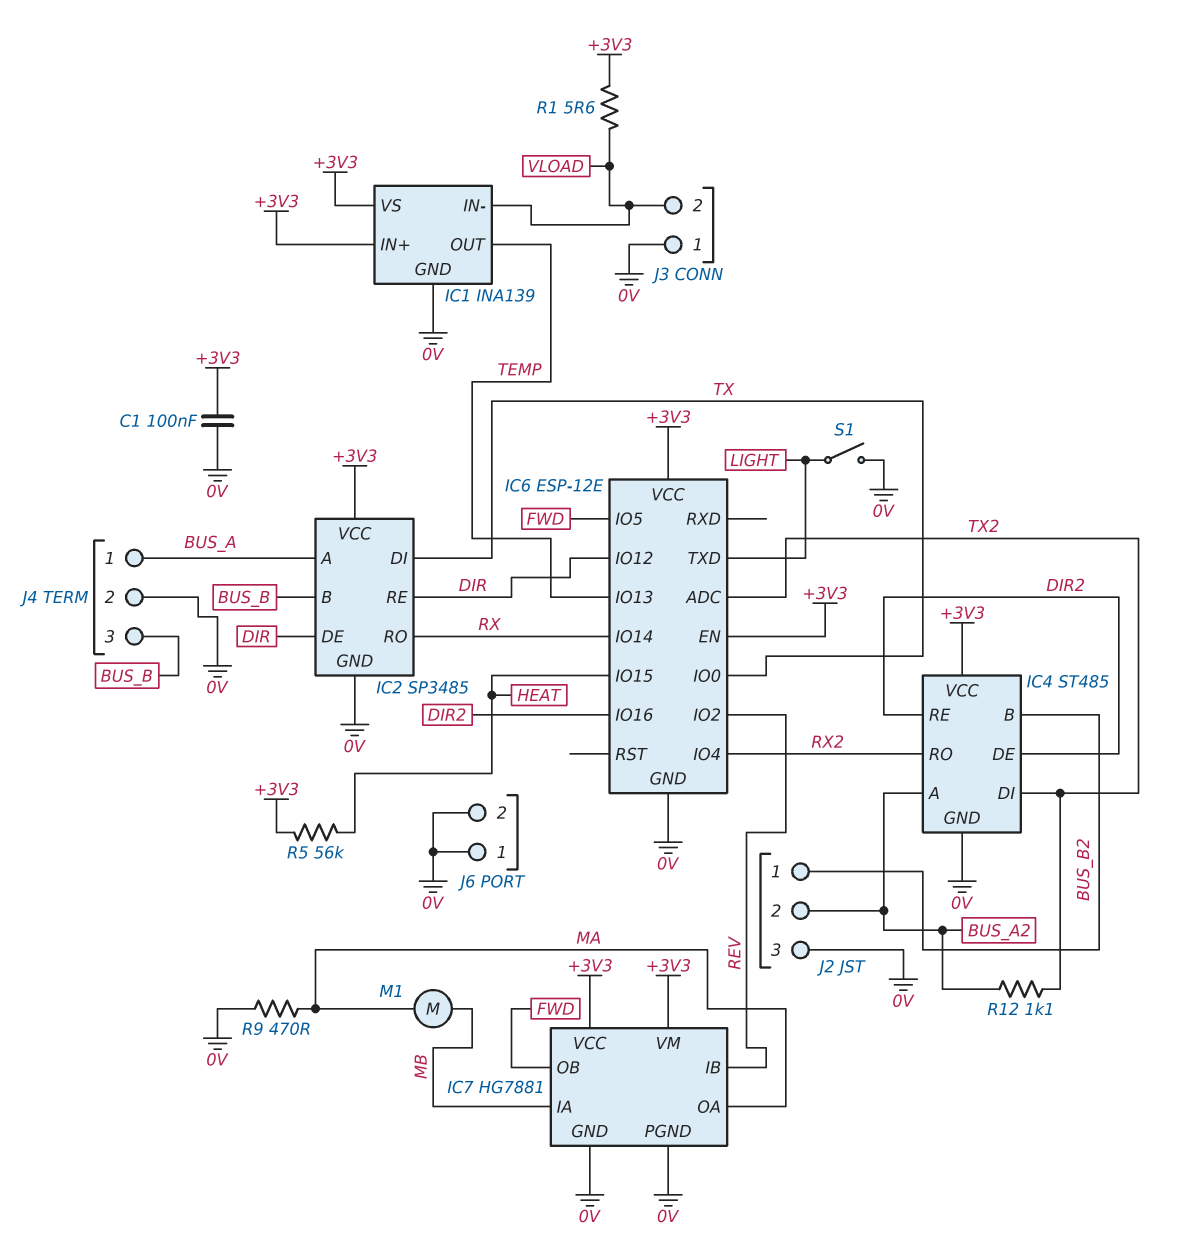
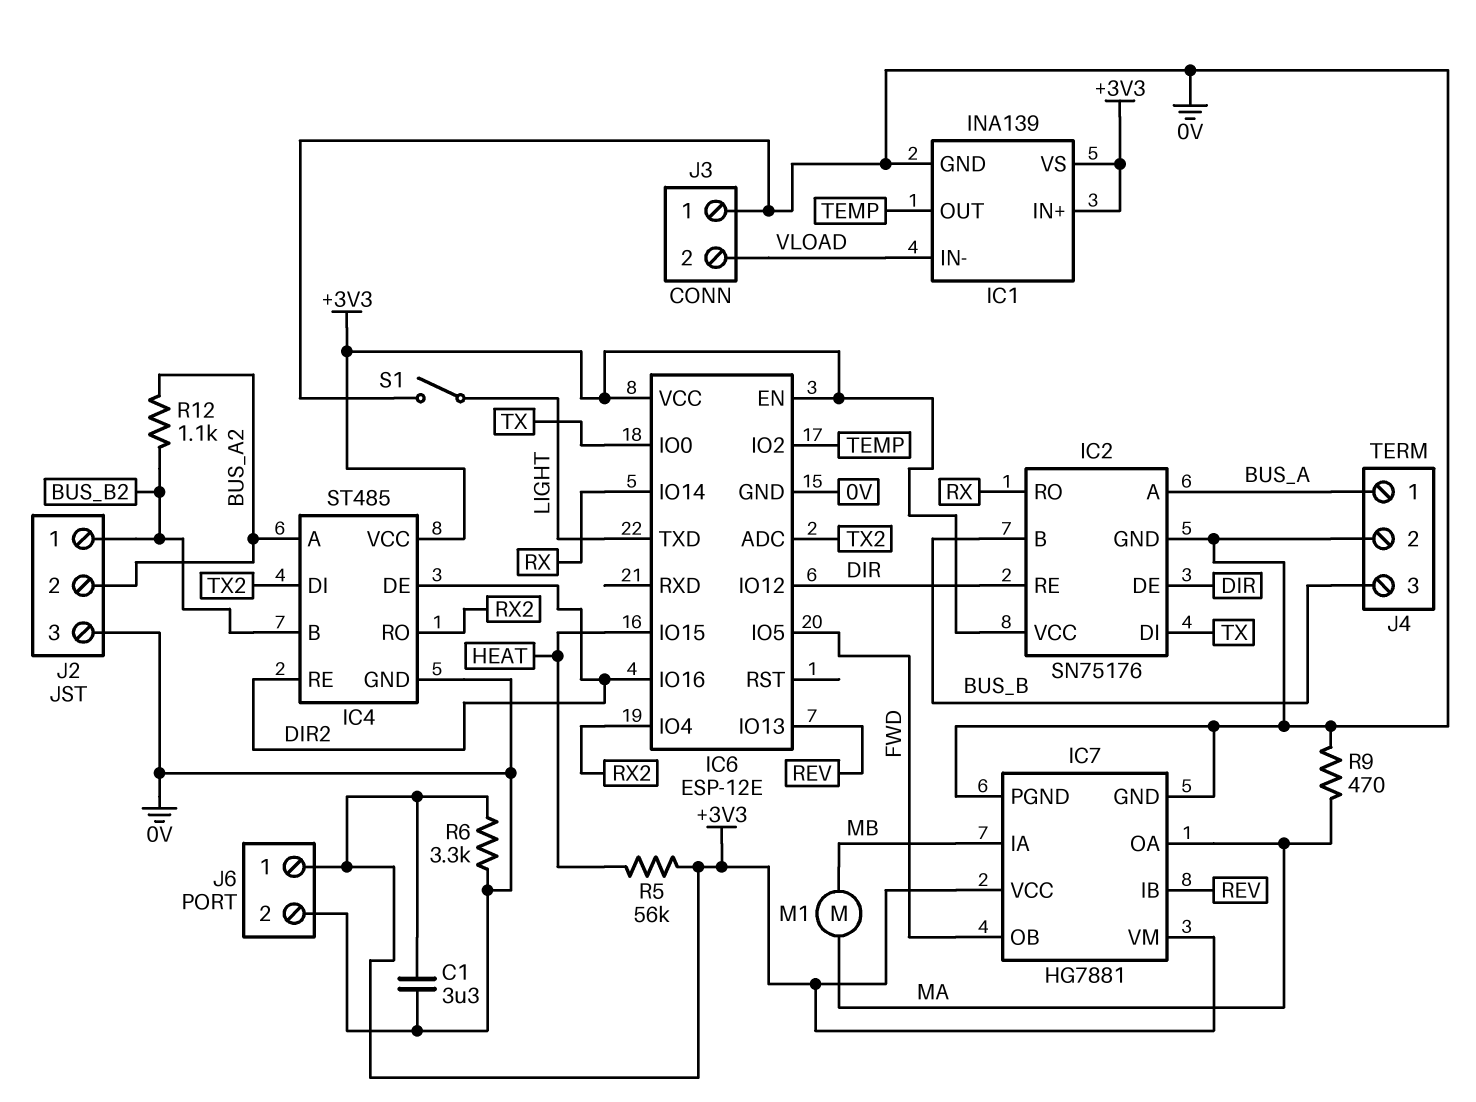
C1: 100nF (+3V3, 0V) -> 3.3uF (+3V3, 0V)
IC2: SP3485 -> SN75176
IC6 pin IO2: REV -> TEMP
IC6 pin IO13: TEMP -> REV
J6 pin 1: 0V -> +3V3
R1: 5.6 (+3V3, VLOAD) -> none
R6: none -> 3.3k (+3V3, 0V)
R12: 1.1k (BUS_A2, TX2) -> 1.1k (BUS_A2, BUS_B2)

